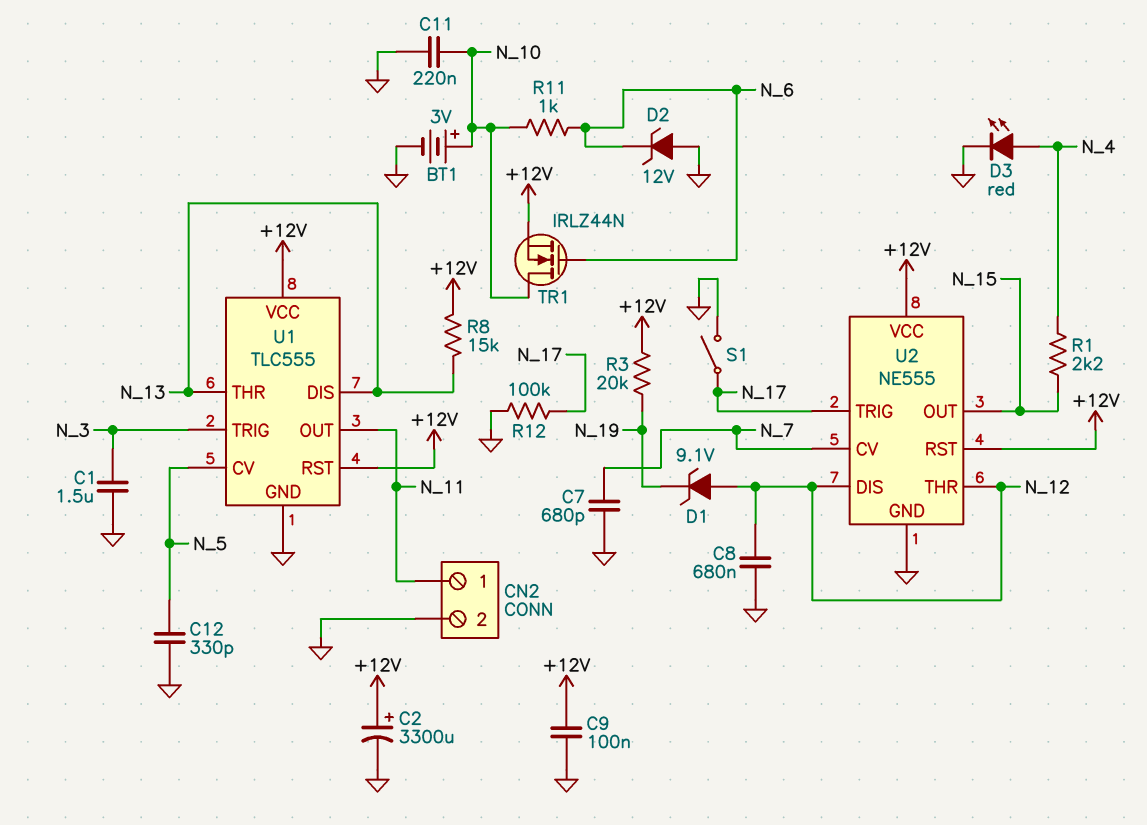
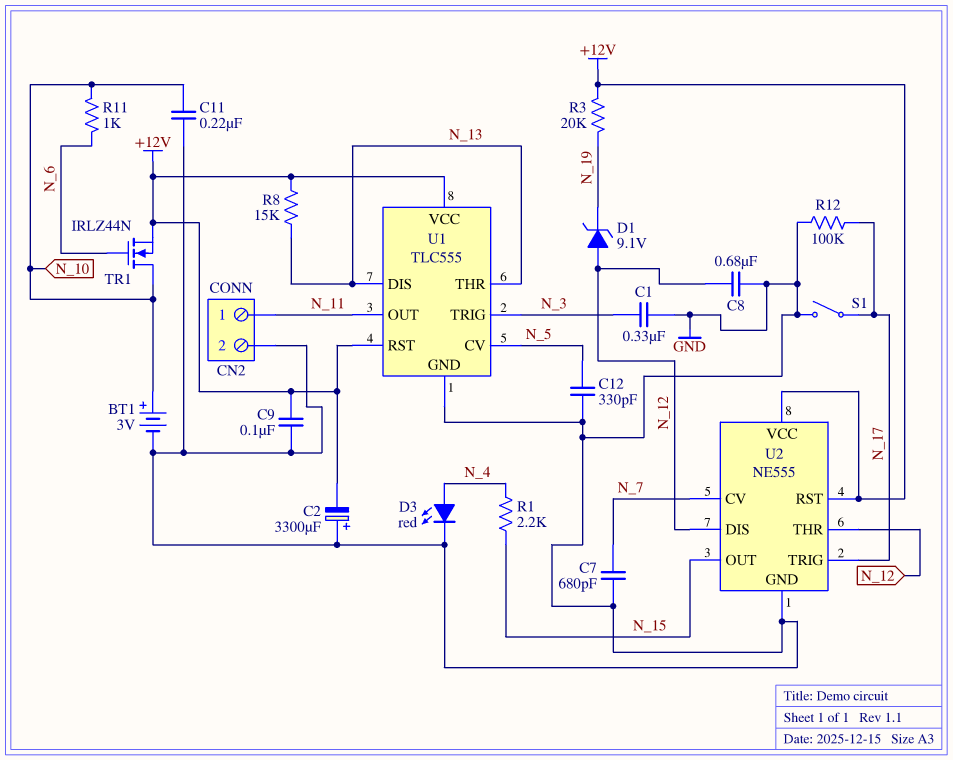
C1: 1.5uF (GND, N_3) -> 330nF (GND, N_3)
C2: 3300uF (plus +12V, minus GND) -> 3300uF (plus GND, minus +12V)
D2: zener 12V (A GND, K N_6) -> none

